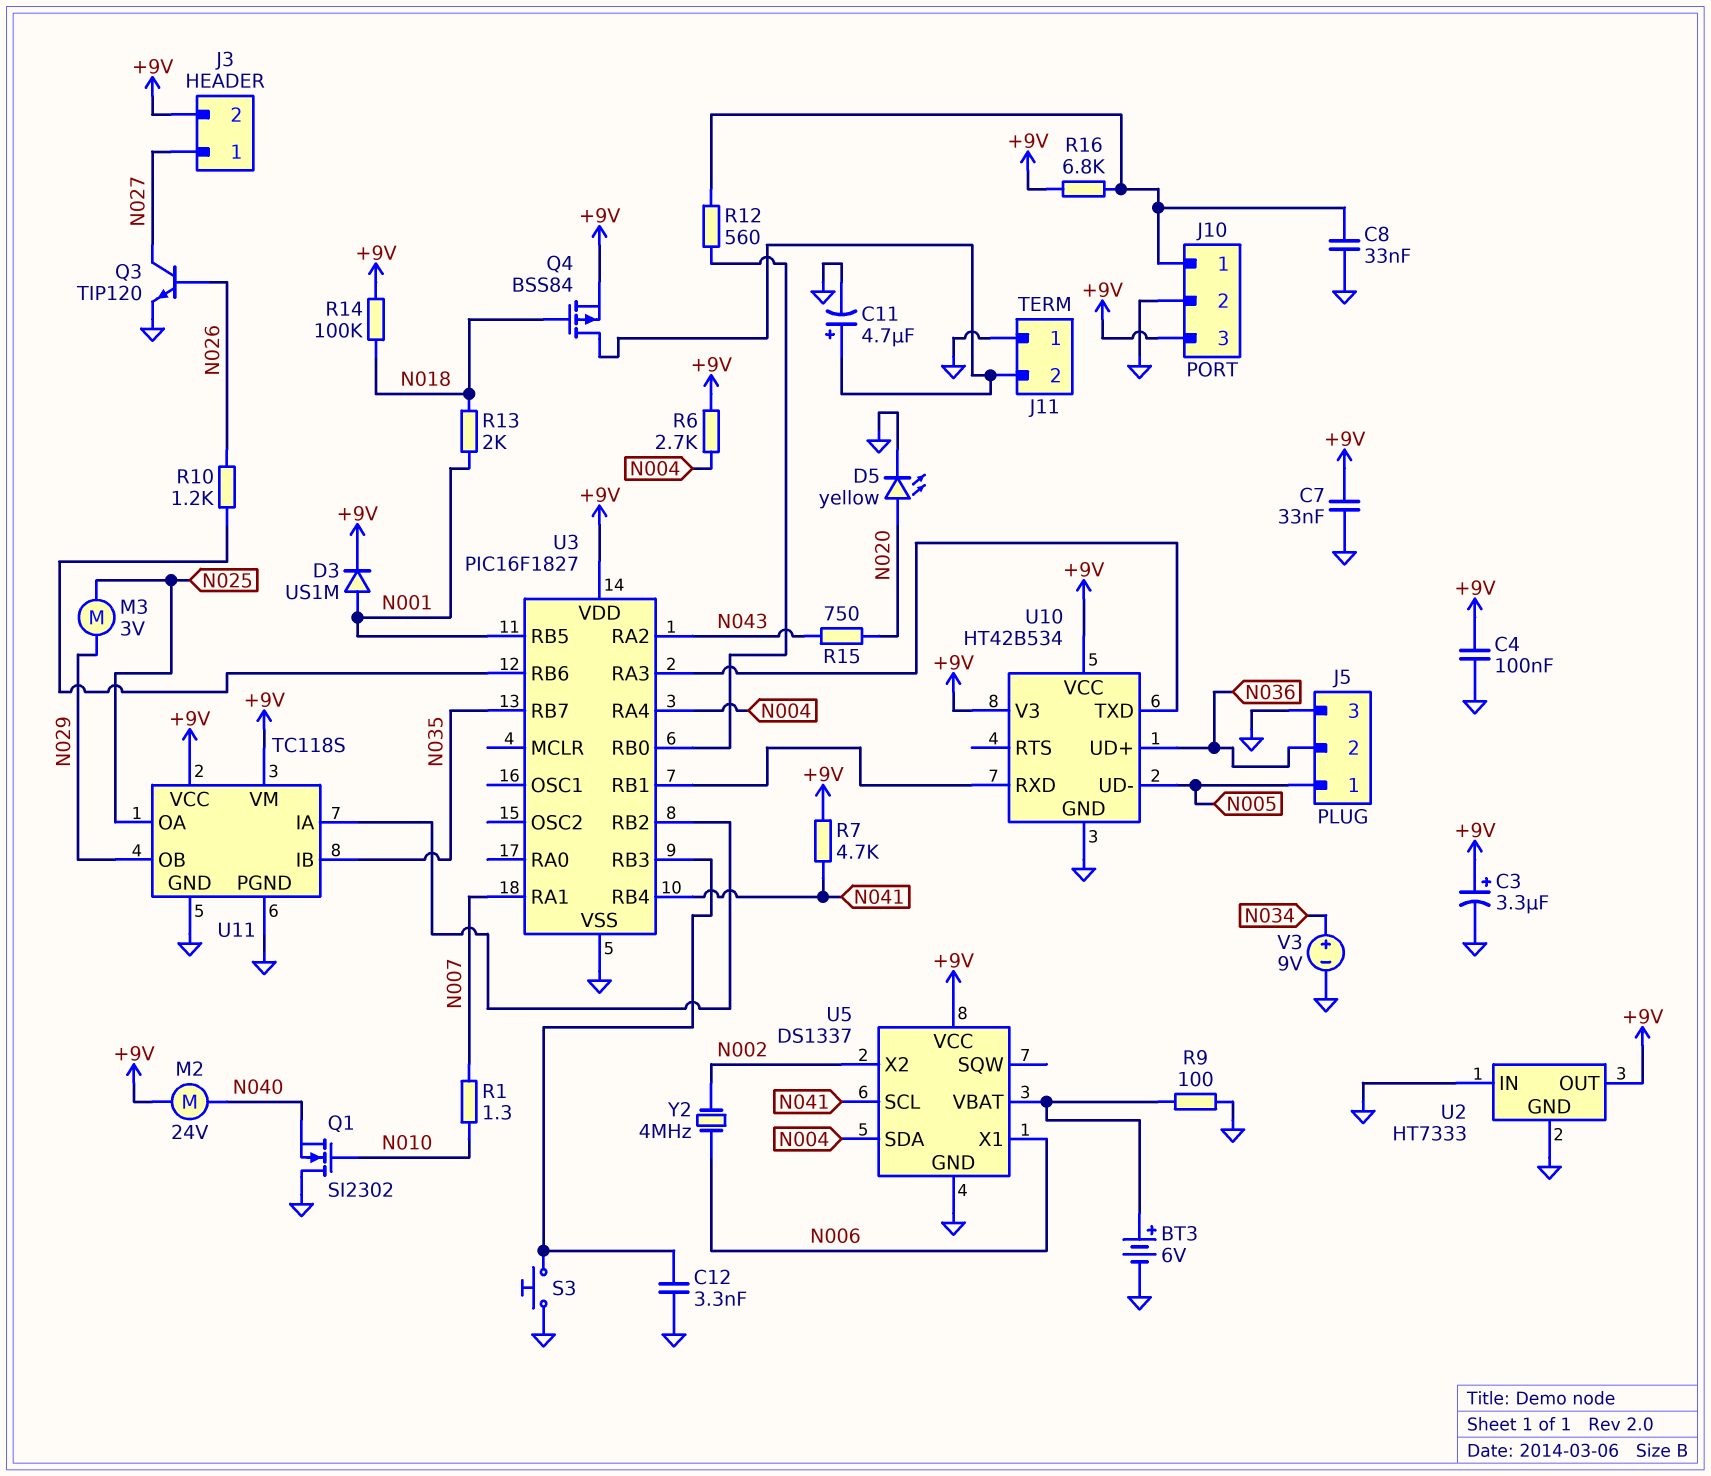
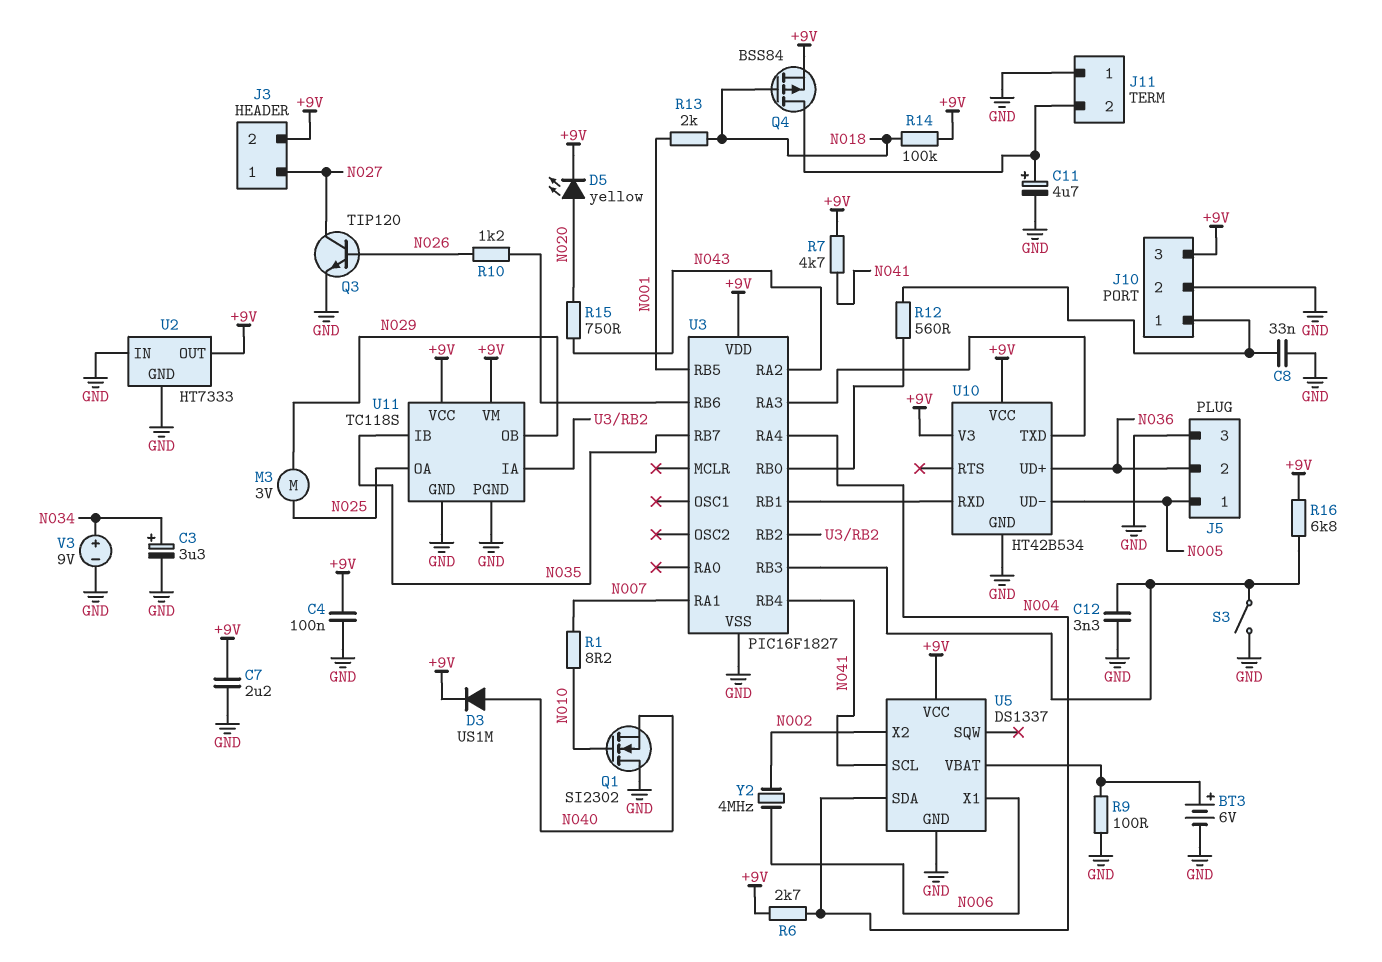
C3: 3.3uF (plus +9V, minus GND) -> 3.3uF (plus N034, minus GND)
C7: 33nF (+9V, GND) -> 2.2uF (+9V, GND)
D3: diode US1M (A N001, K +9V) -> diode US1M (A N040, K +9V)
D5: LED yellow (A N020, K GND) -> LED yellow (A N020, K +9V)
M2: motor 24V (+9V, N040) -> none
R1: 1.3 (N007, N010) -> 8.2 (N007, N010)
R16: 6.8k (+9V, J10/1) -> 6.8k (+9V, U3/RB3)
S3: button (GND, U3/RB3) -> switch (GND, U3/RB3)

